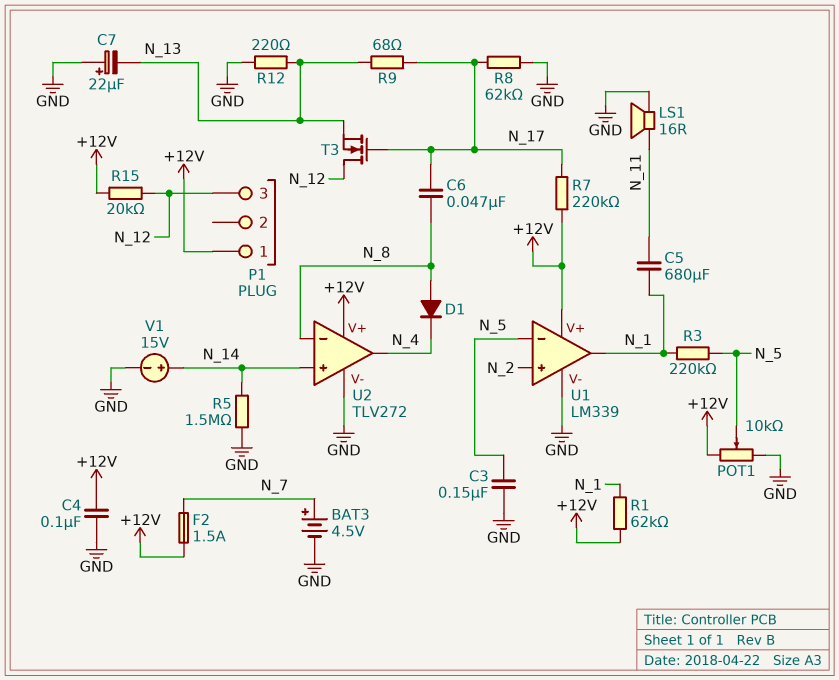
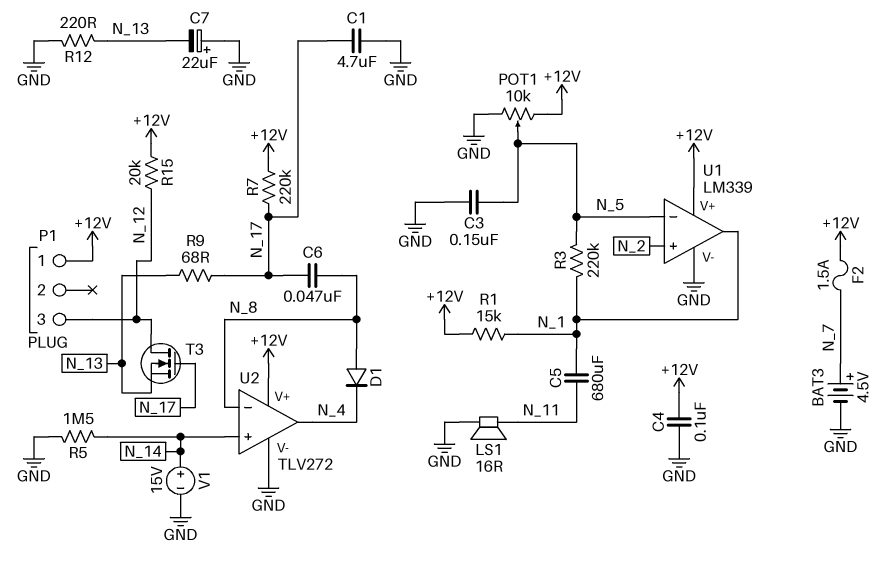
C1: none -> 4.7uF (GND, N_17)
R1: 62k (+12V, N_1) -> 15k (+12V, N_1)
R8: 62k (GND, N_17) -> none

